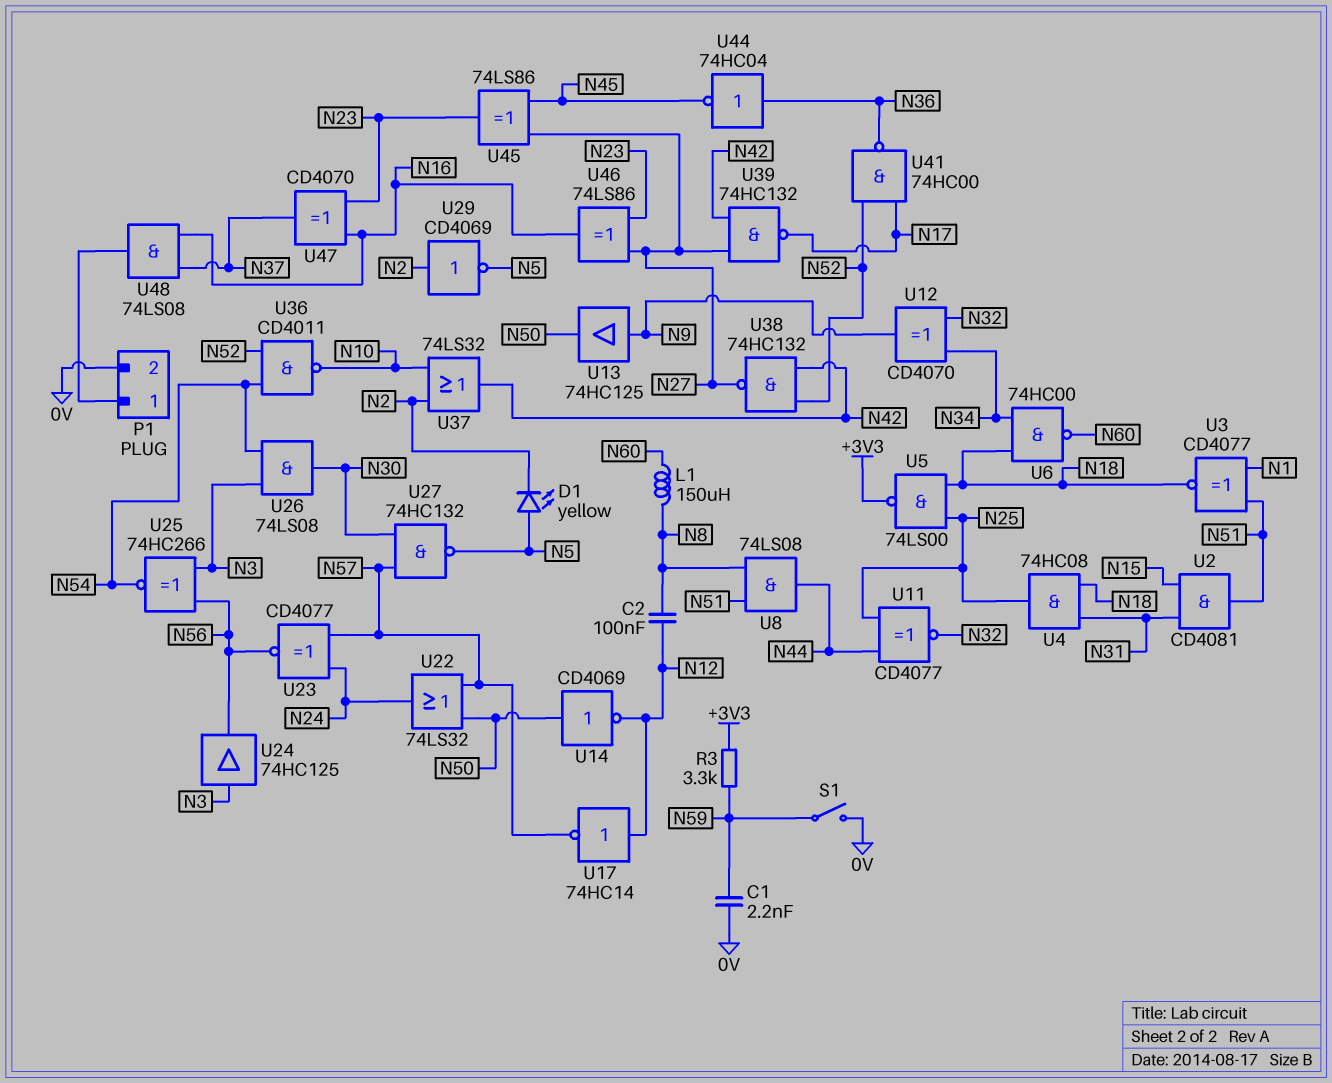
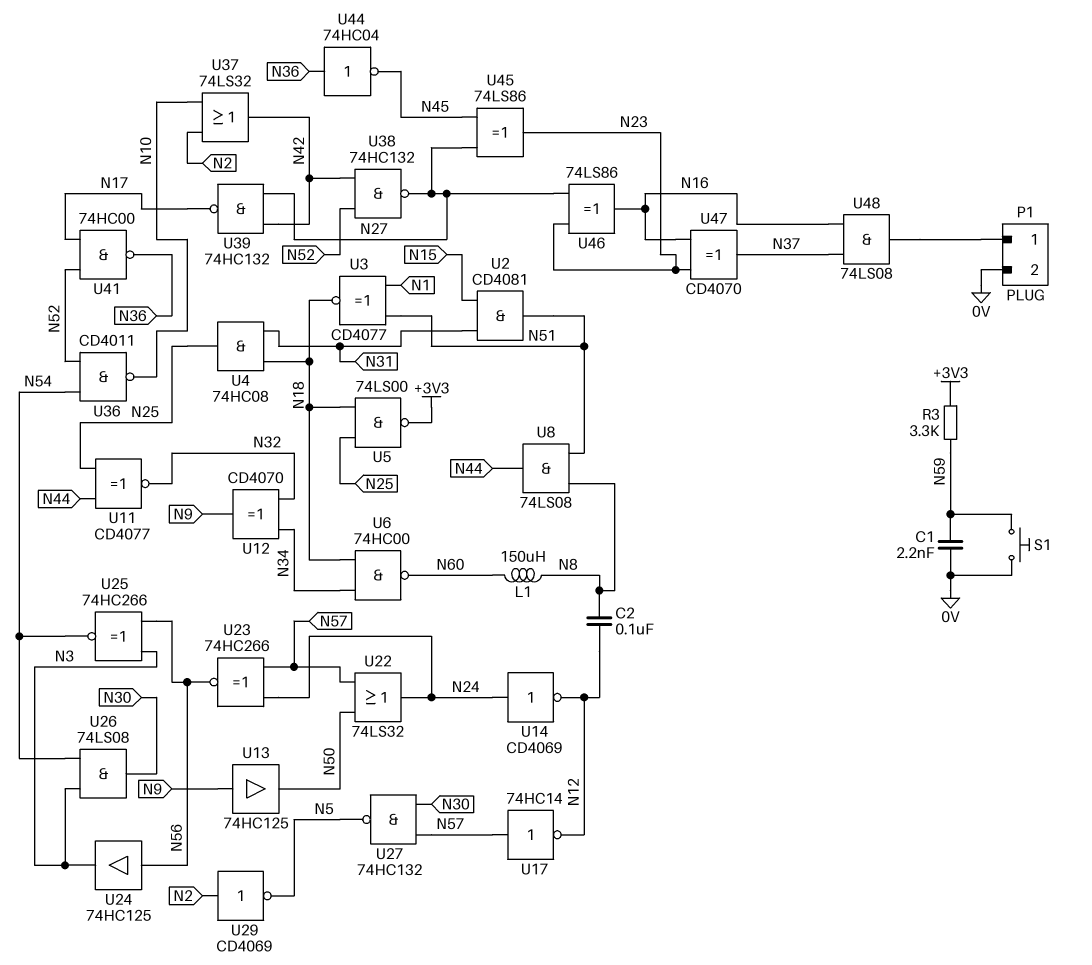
D1: LED yellow (A N5, K N2) -> none
S1: switch (0V, N59) -> button (0V, N59)
U14: NOT CD4069 (in N50, out N12) -> NOT CD4069 (in N24, out N12)
U17: NOT 74HC14 (in N12, out N57) -> NOT 74HC14 (in N57, out N12)
U23: XNOR CD4077 (in N24, in N57, out N56) -> XNOR 74HC266 (in N24, in N57, out N56)
U24: buffer 74HC125 (in N3, out N56) -> buffer 74HC125 (in N56, out N3)

